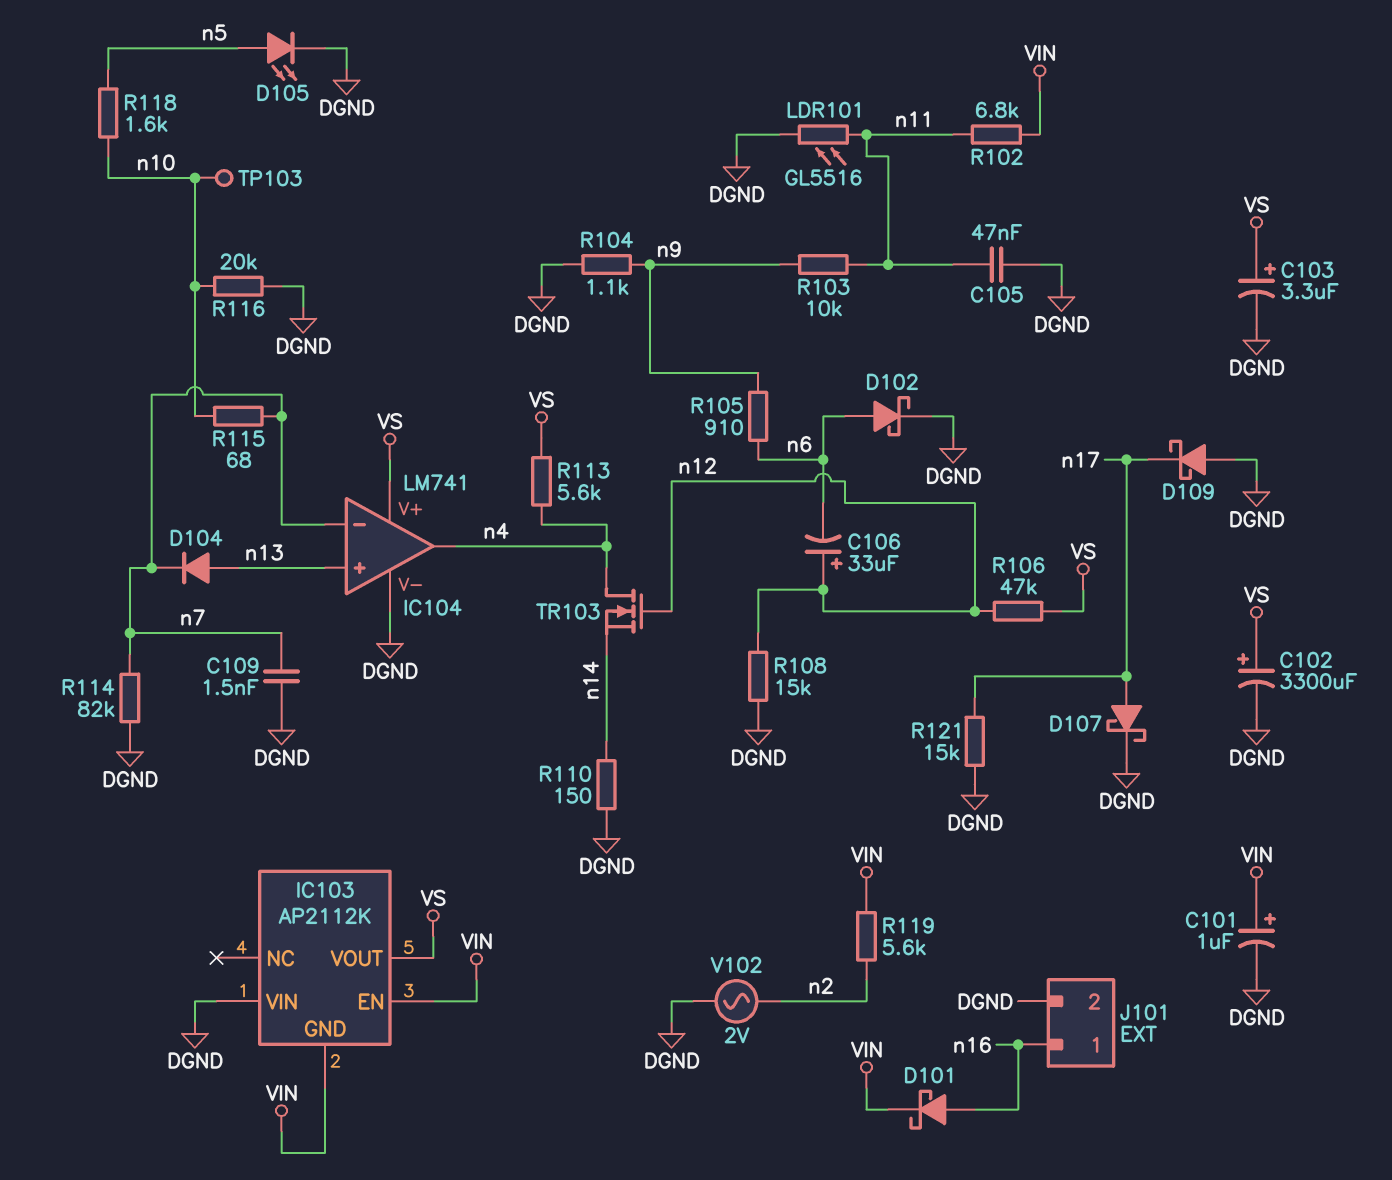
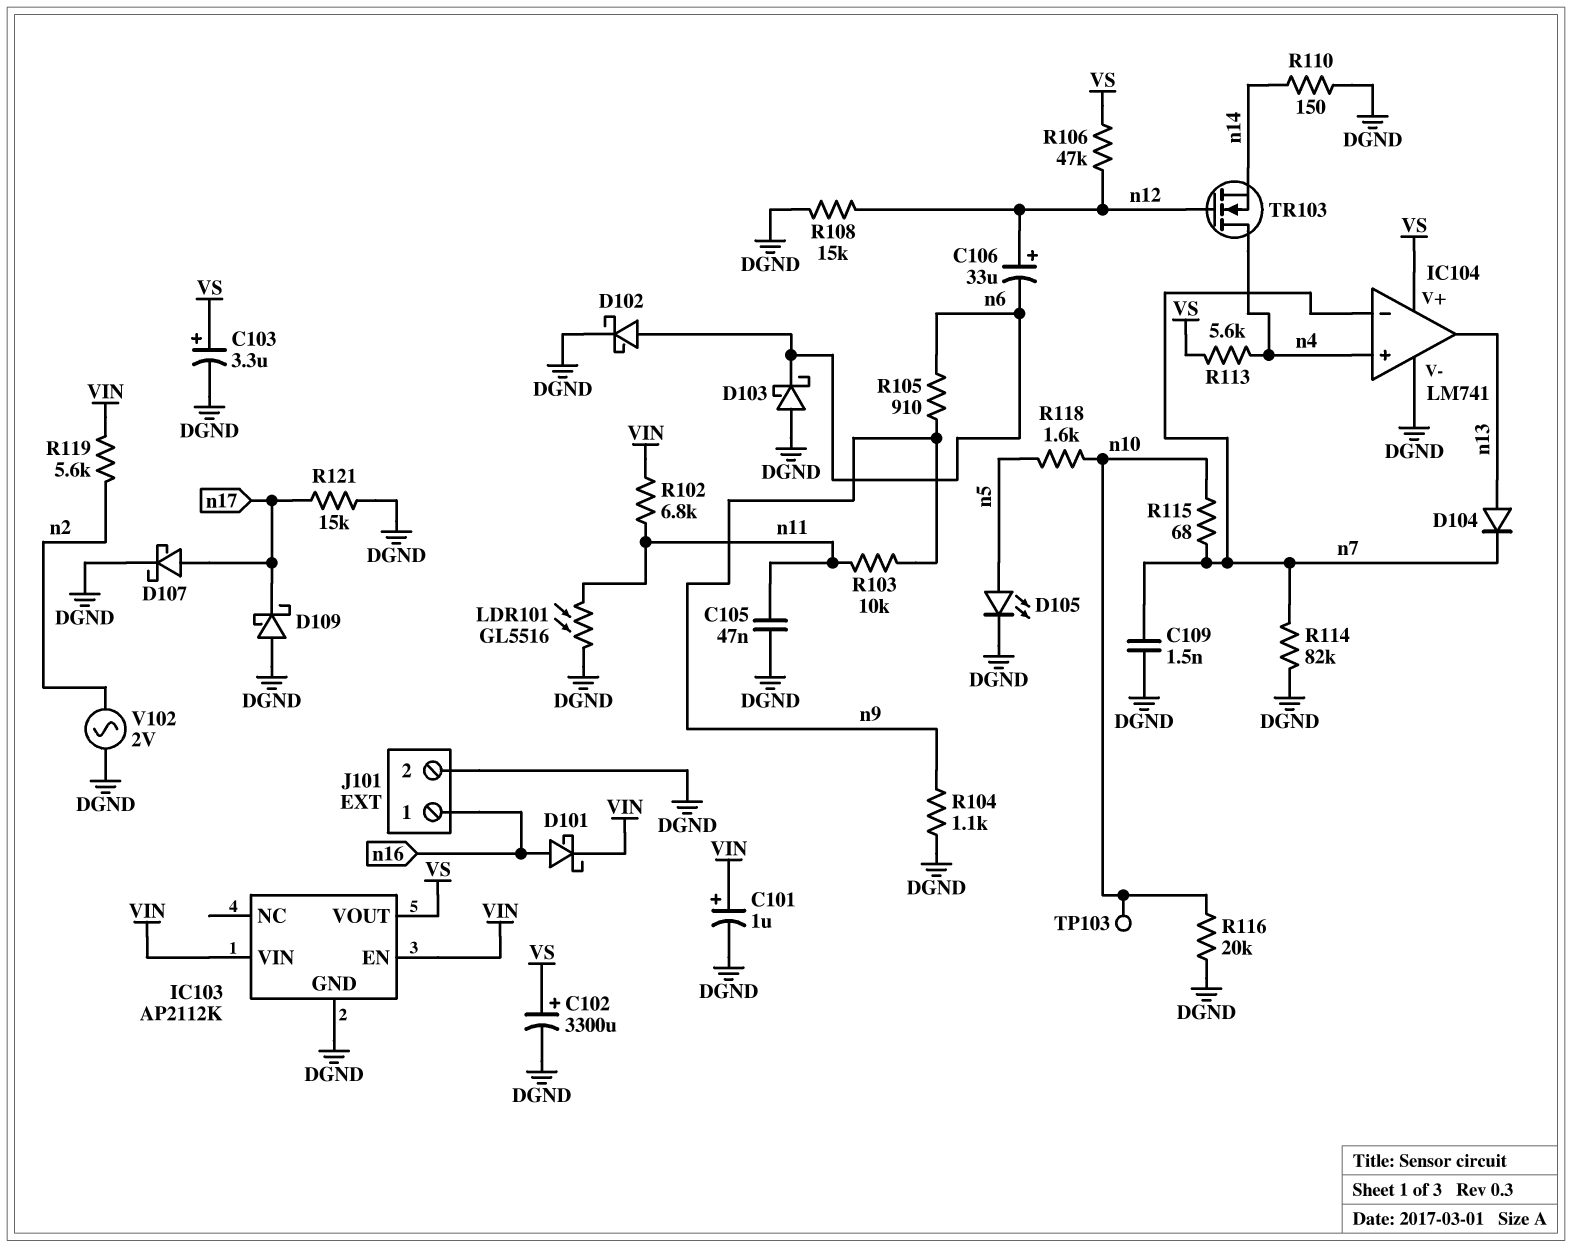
D103: none -> schottky (A DGND, K n6)
IC103 pin GND: VIN -> DGND
IC103 pin VIN: DGND -> VIN
IC104 pin in+: n13 -> n4
IC104 pin out: n4 -> n13

